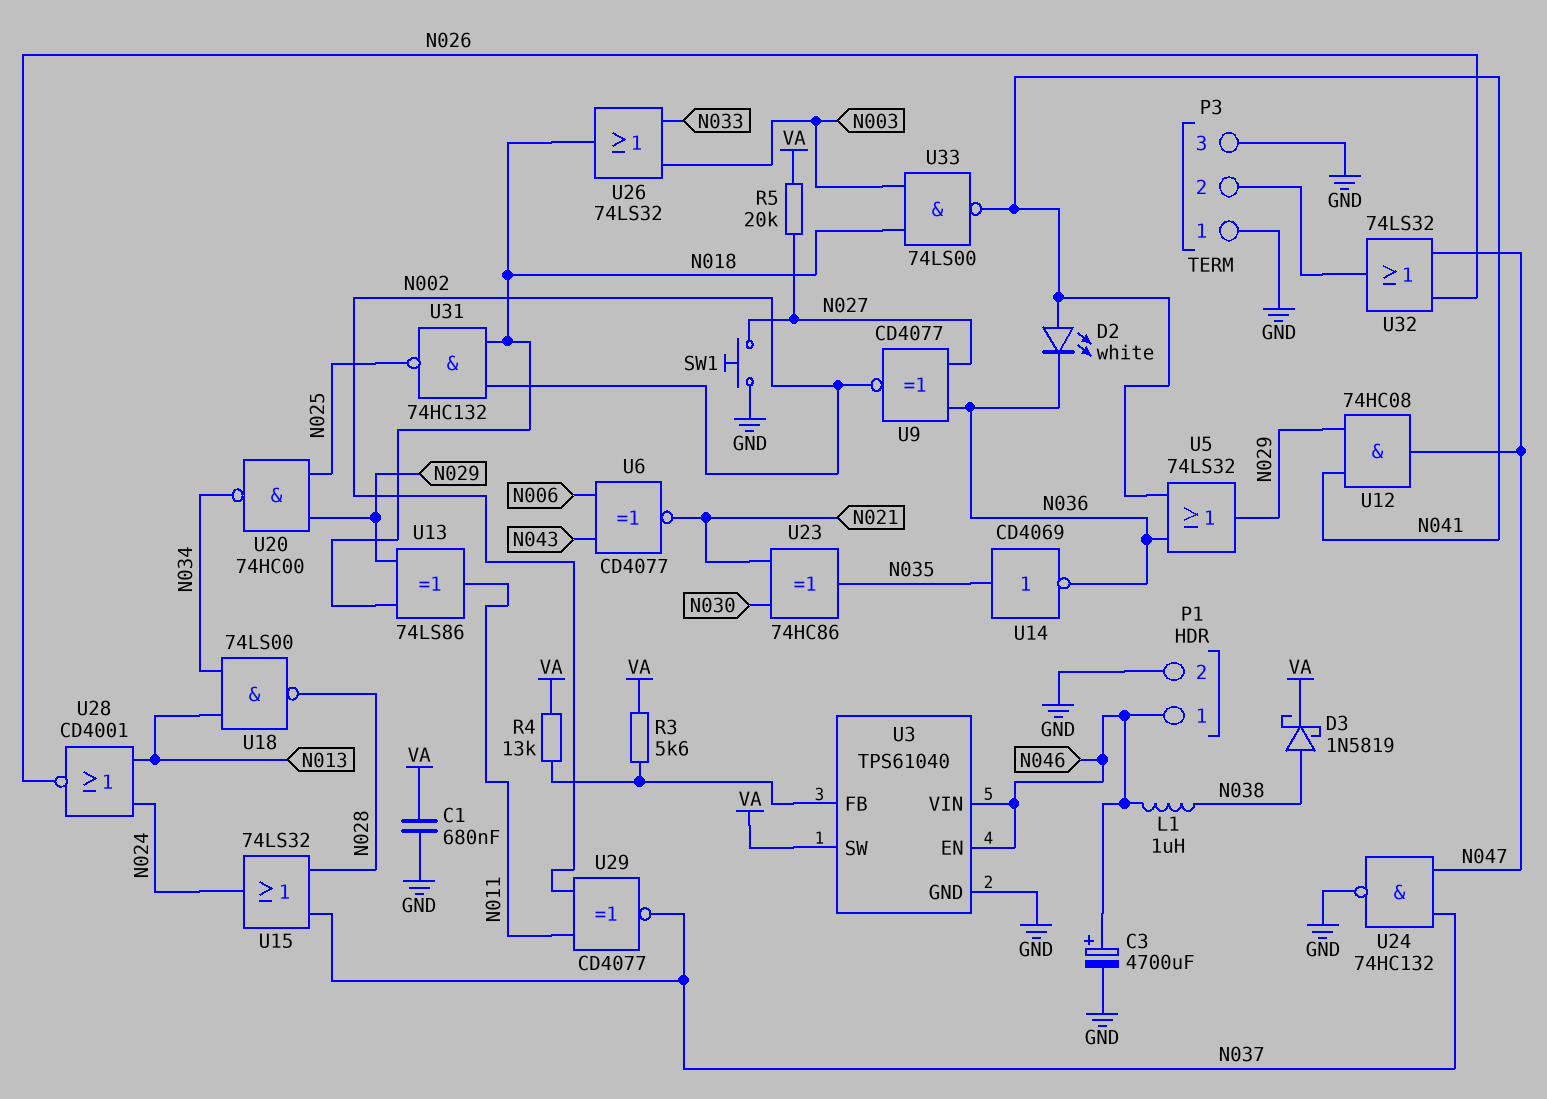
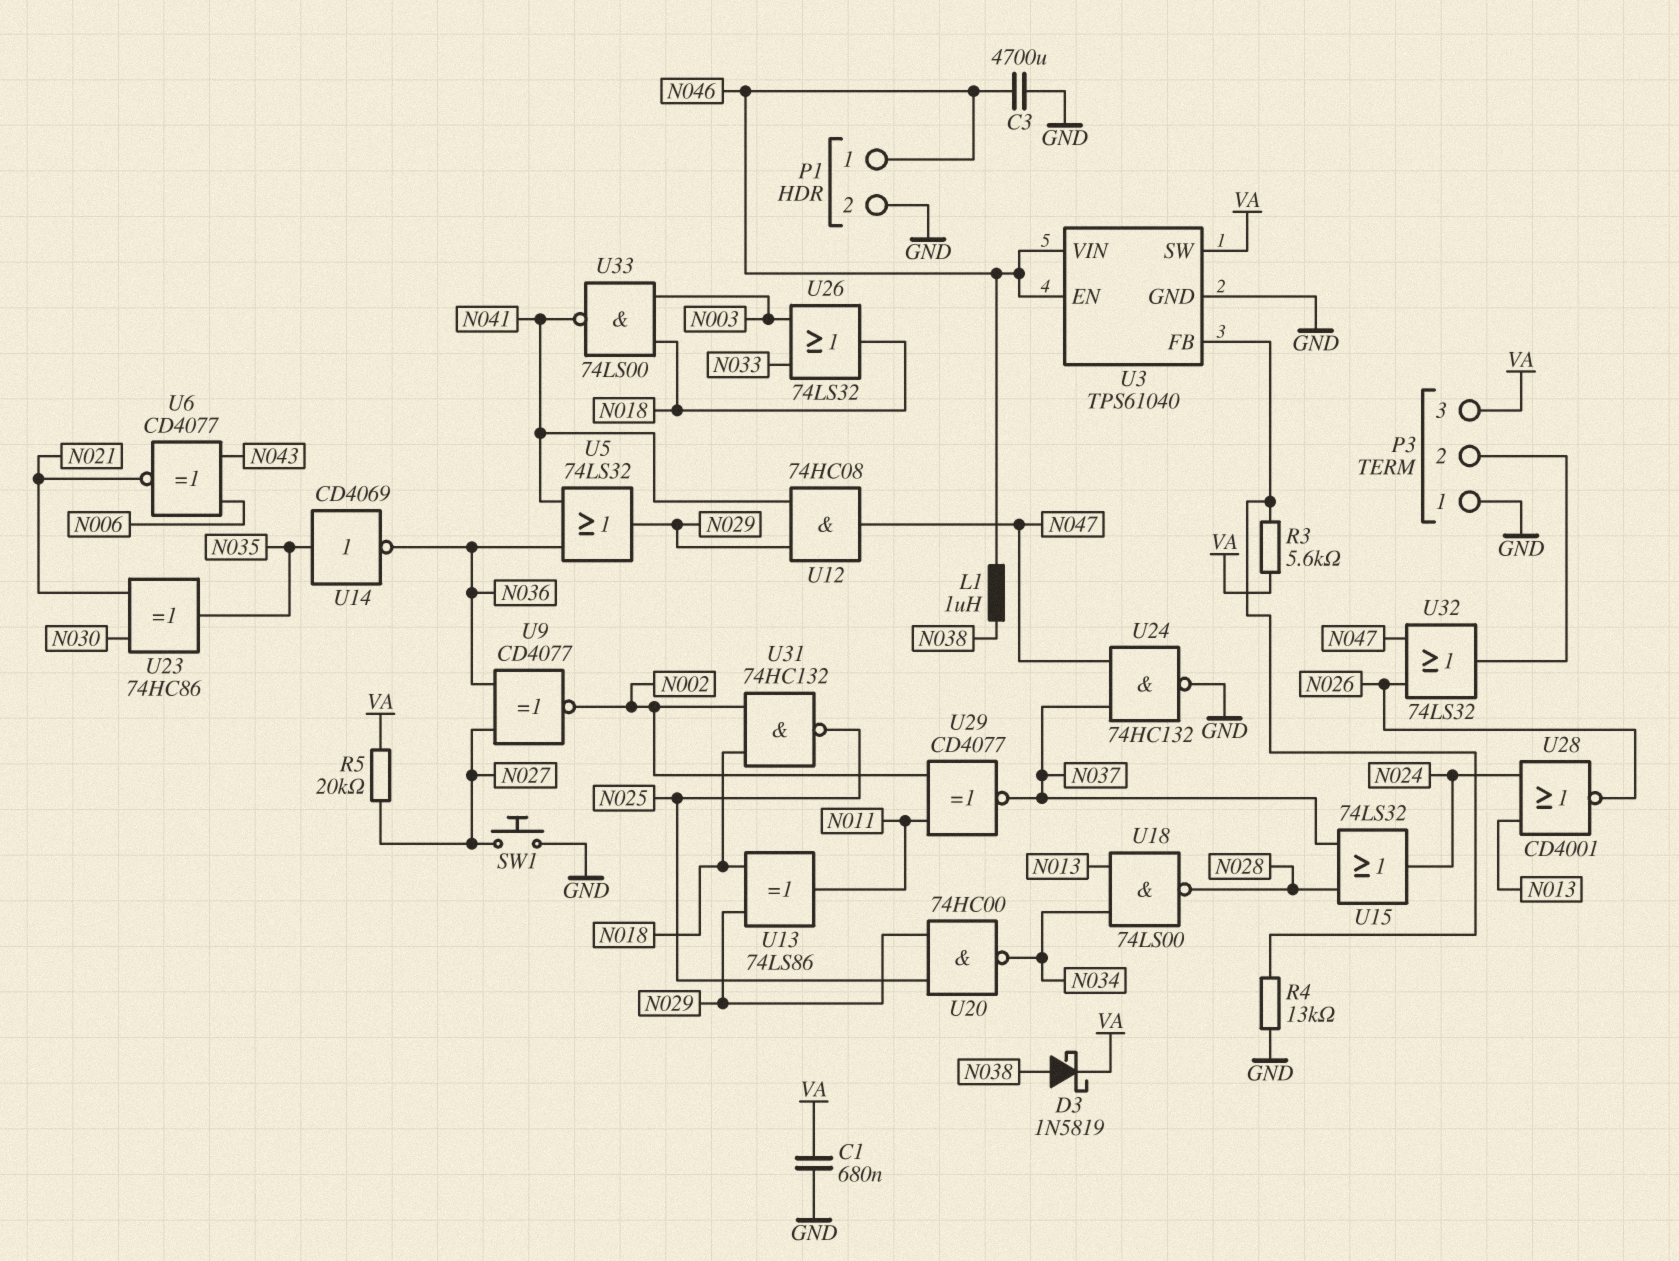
C3: 4700uF (plus N046, minus GND) -> 4700uF (GND, N046)
D2: LED white (A N041, K N036) -> none
P3 pin 3: GND -> VA
R4: 13k (U3/FB, VA) -> 13k (GND, U3/FB)

